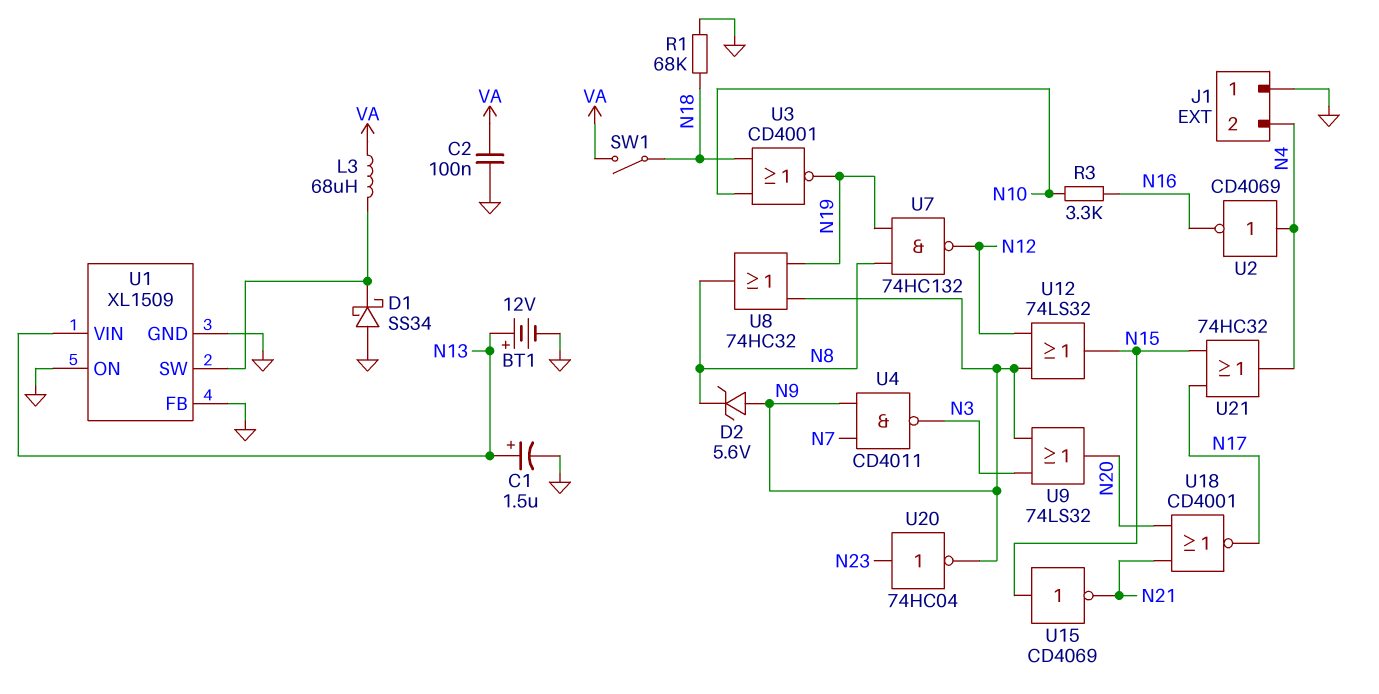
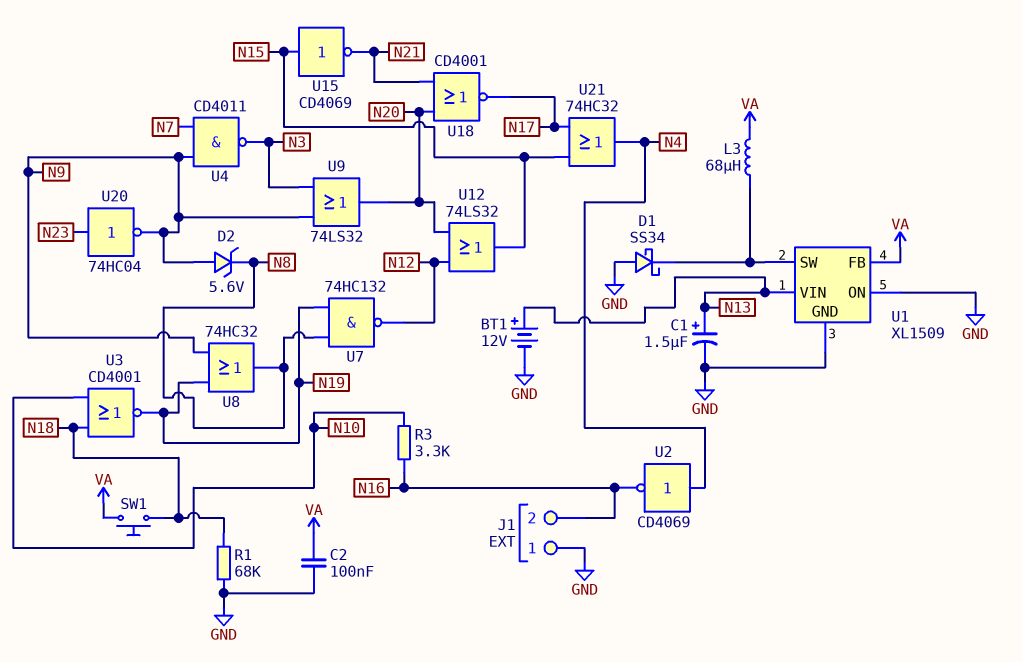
J1 pin 2: N4 -> N16
SW1: switch (N18, VA) -> button (N18, VA)
U1 pin FB: GND -> VA
U12: OR 74LS32 (in N9, in N12, out N15) -> OR 74LS32 (in N12, in N20, out N15)

